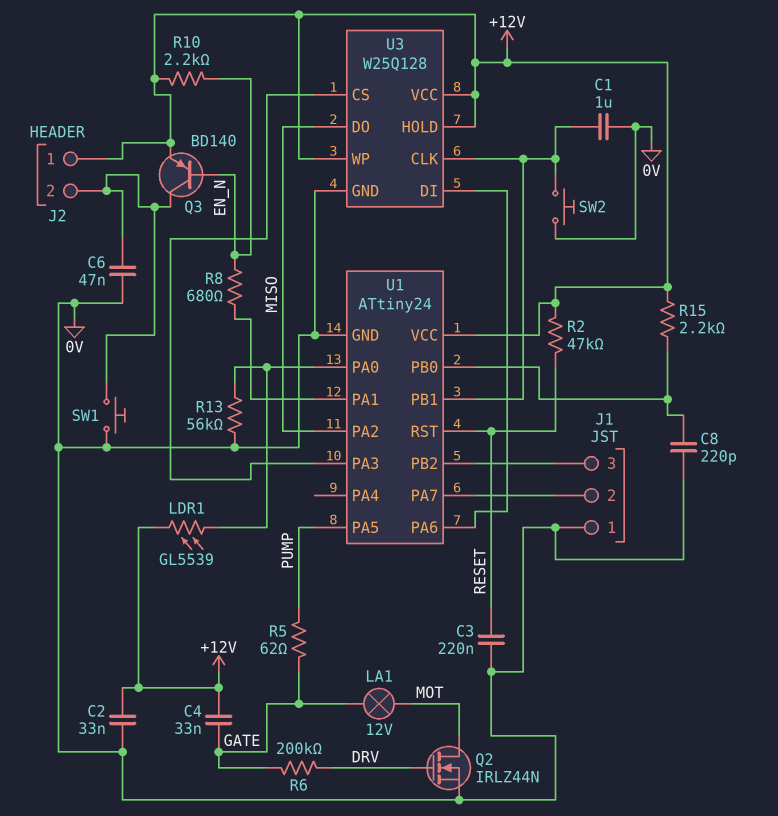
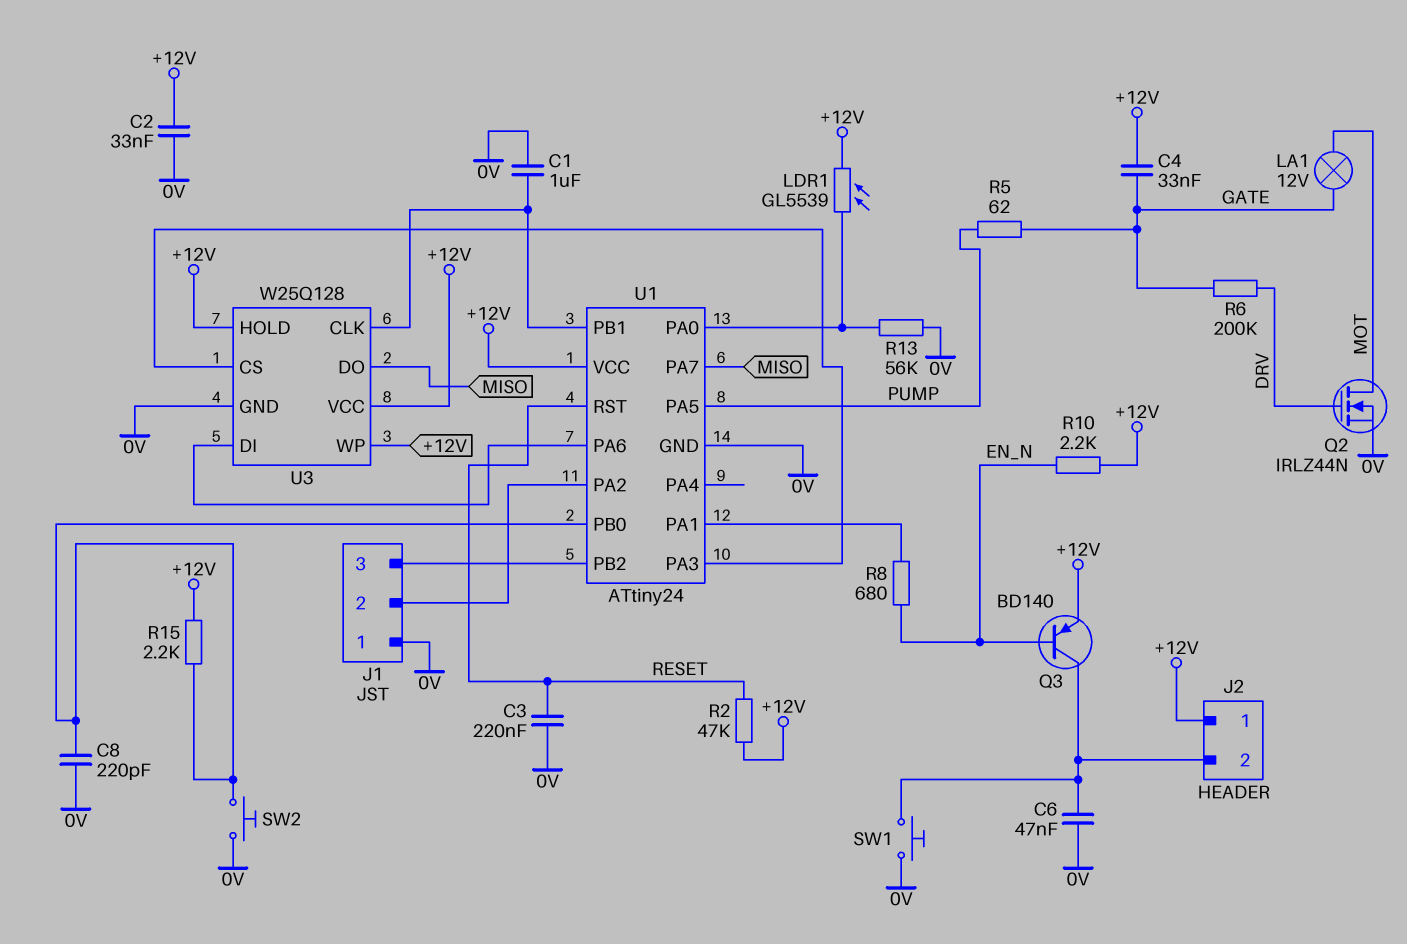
SW2: button (0V, U1/PB1) -> button (0V, U1/PB0)
U1 pin PA2: MISO -> J1/2
U1 pin PA7: J1/2 -> MISO

